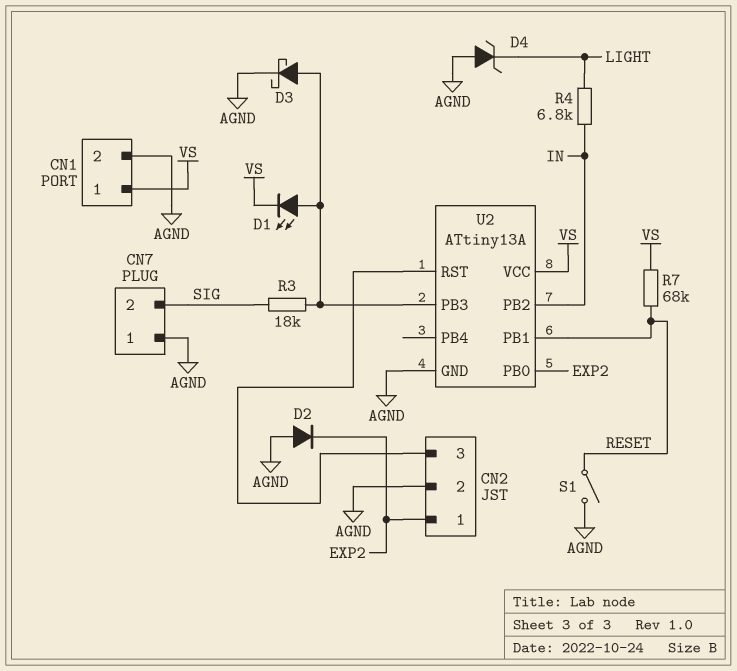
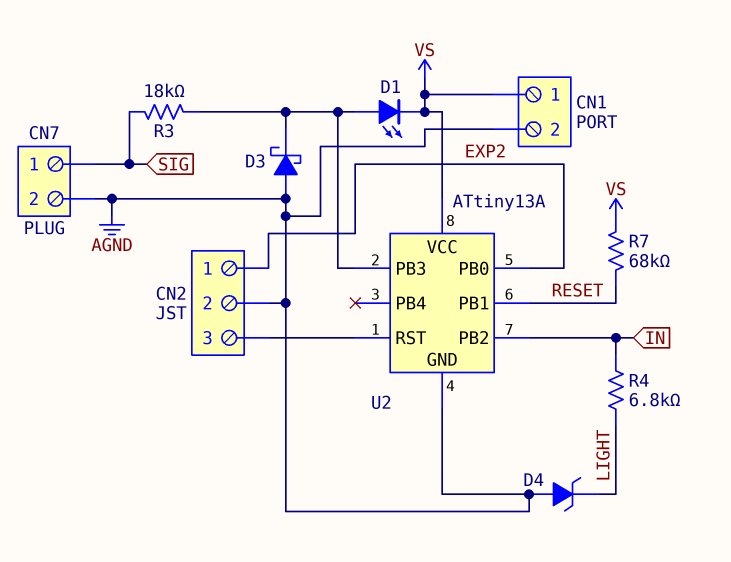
CN7 pin 1: AGND -> SIG
CN7 pin 2: SIG -> AGND
D2: diode (A AGND, K EXP2) -> none
D3: schottky (A U2/PB3, K AGND) -> schottky (A AGND, K U2/PB3)
S1: switch (AGND, RESET) -> none

